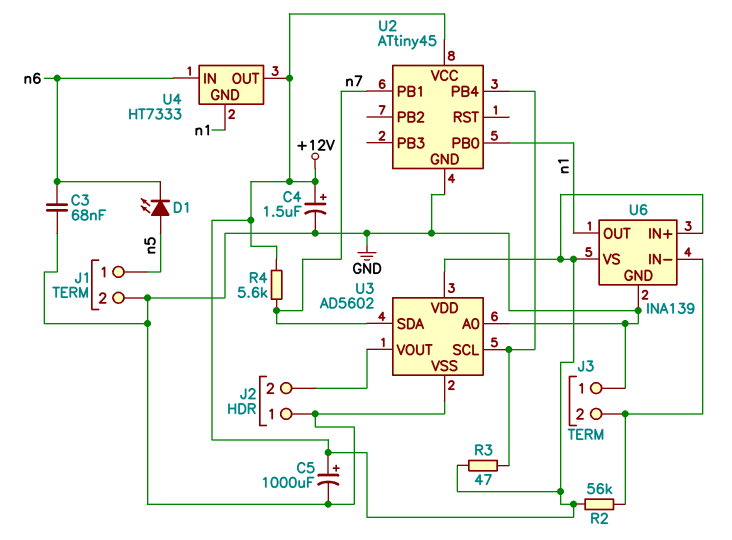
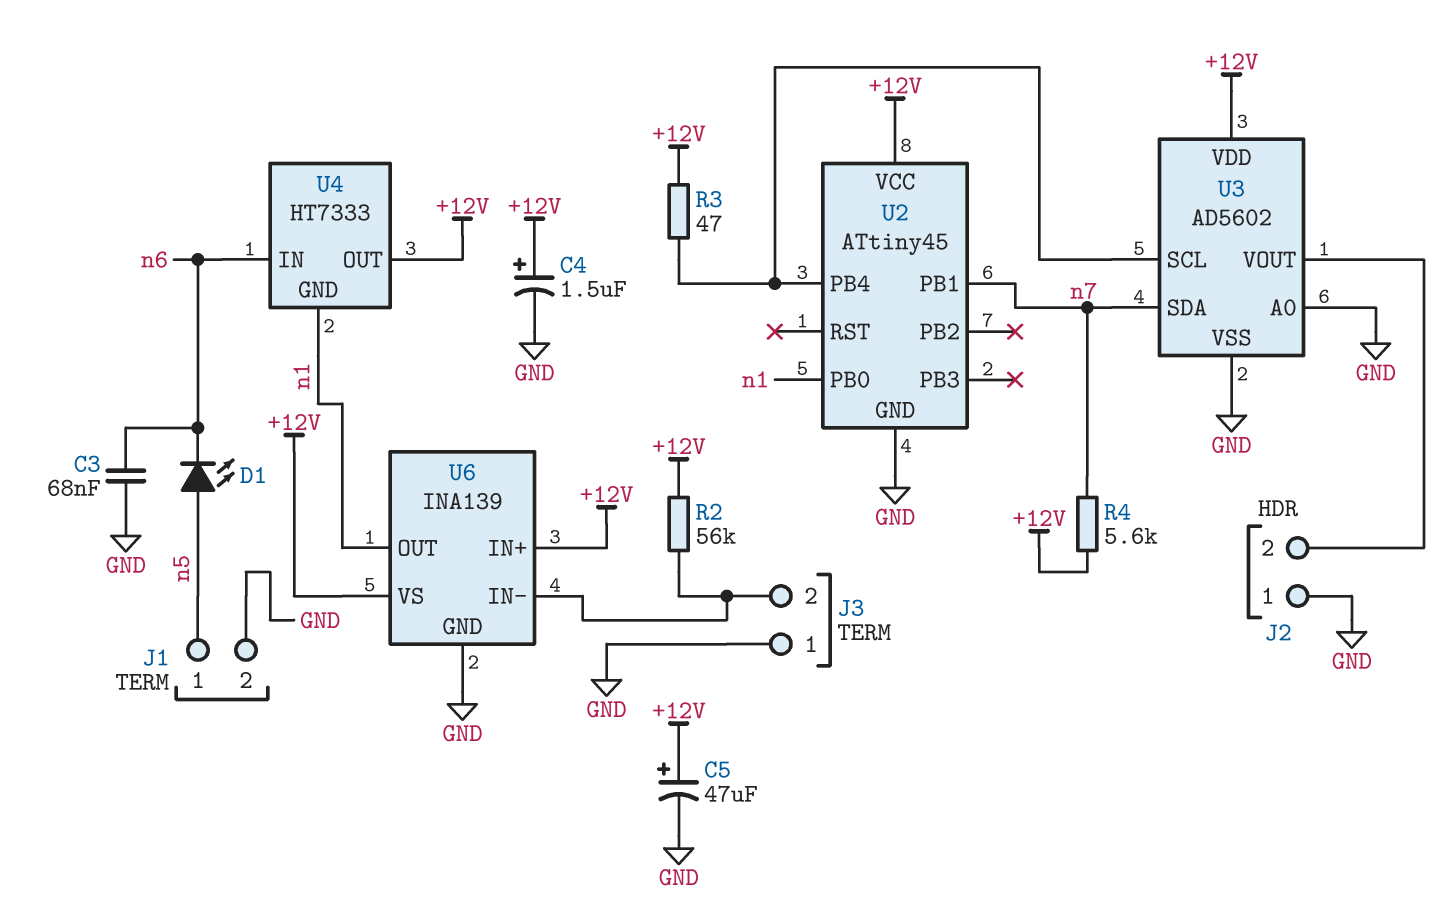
C5: 1000uF (plus +12V, minus GND) -> 47uF (plus +12V, minus GND)

